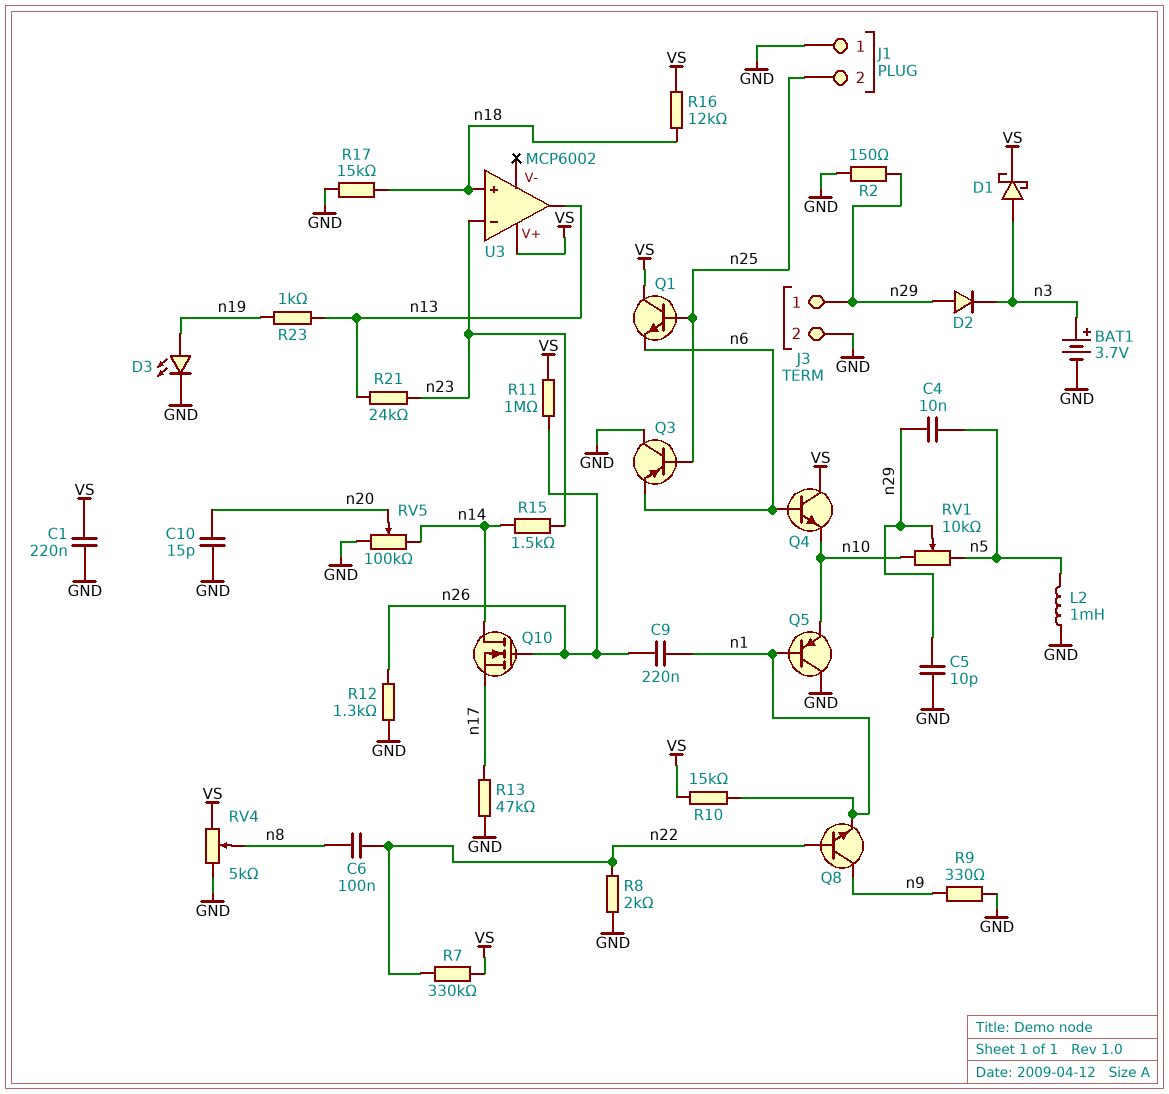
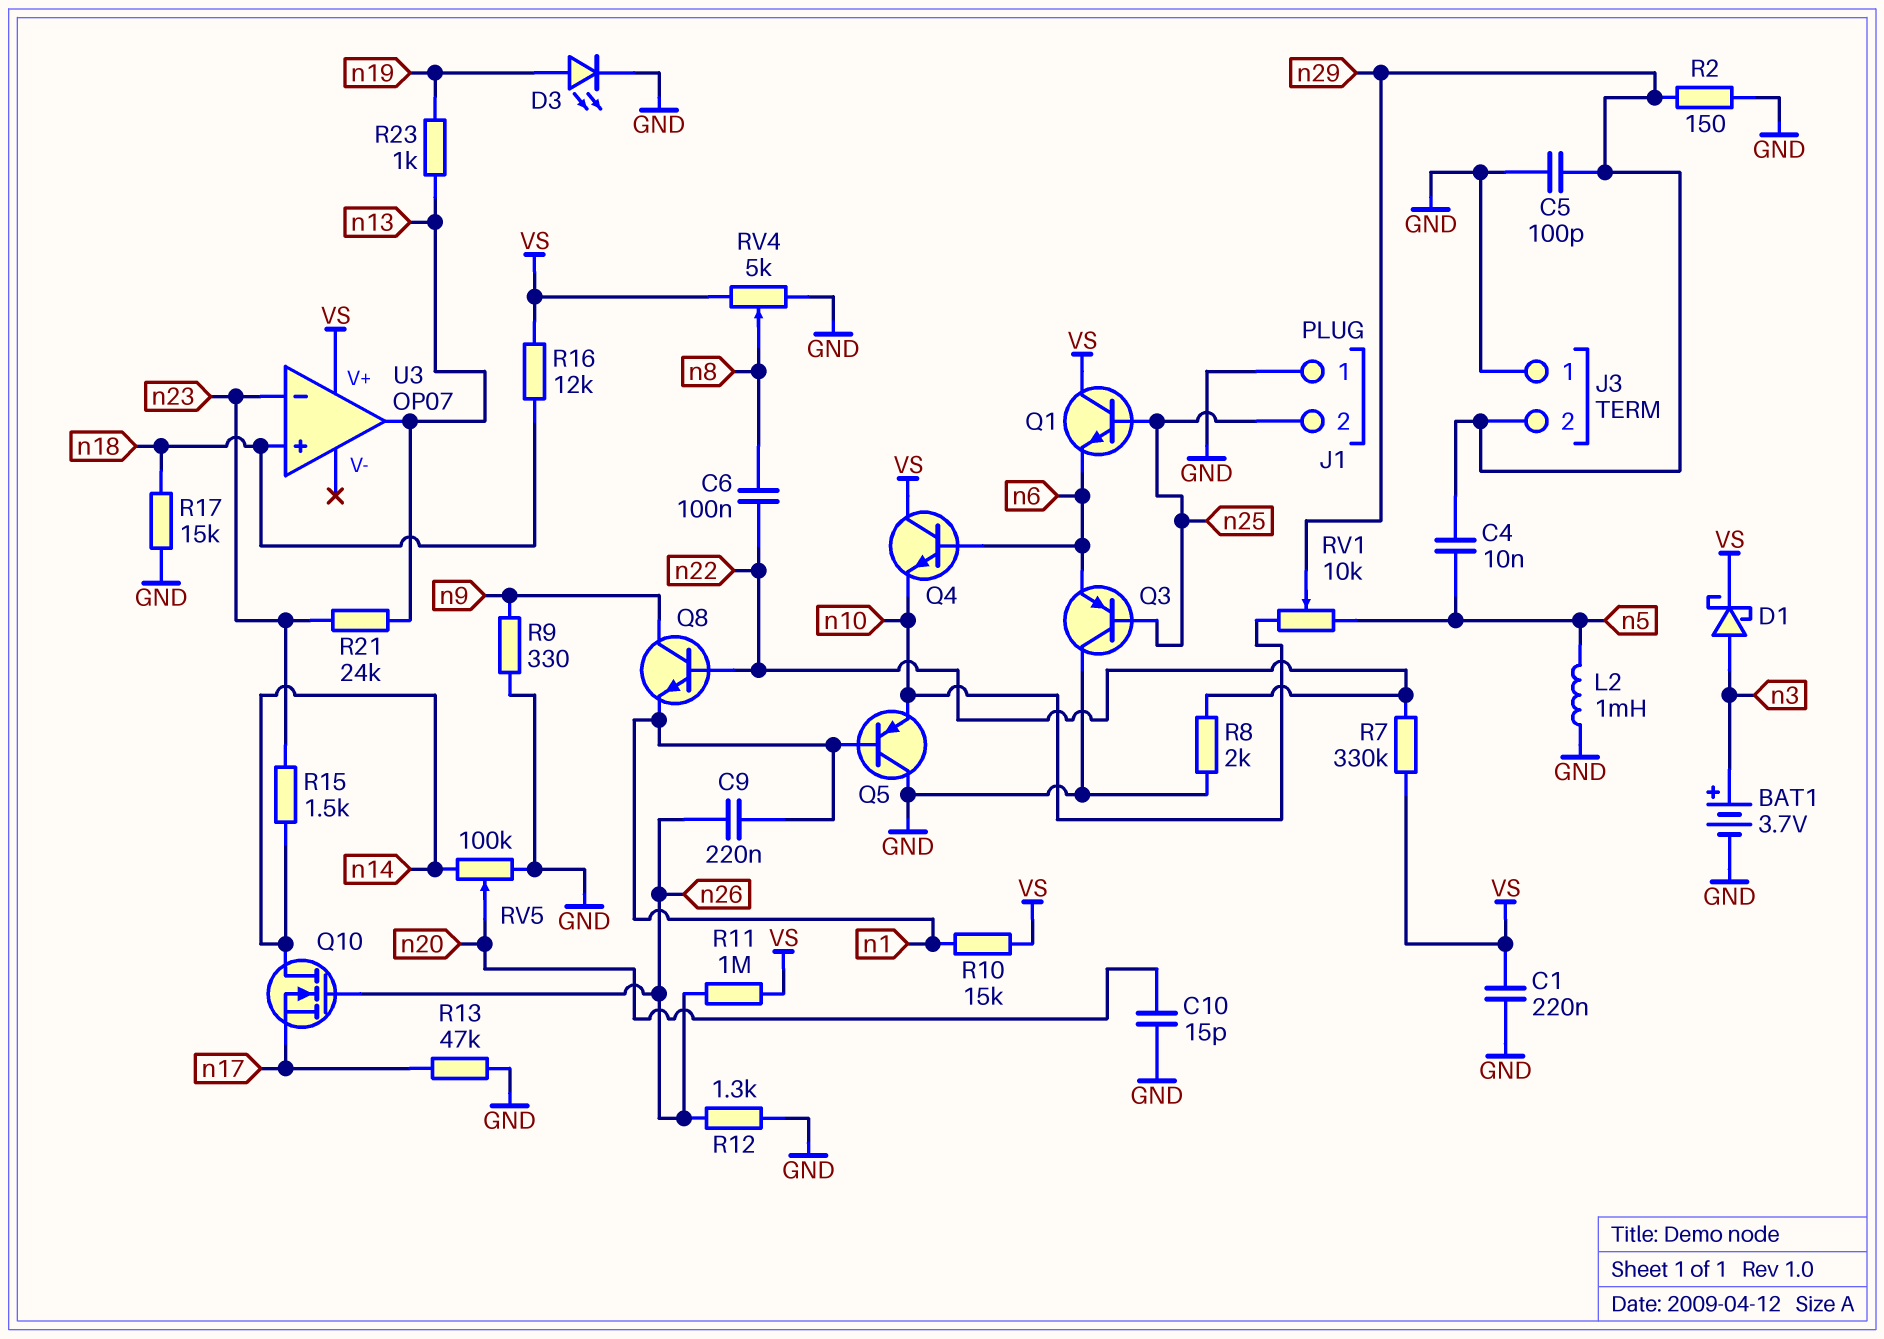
C5: 10pF (GND, n29) -> 100pF (GND, n29)
D2: diode (A n29, K n3) -> none
J3 pin 1: n29 -> GND
J3 pin 2: GND -> n29
U3: MCP6002 -> OP07

